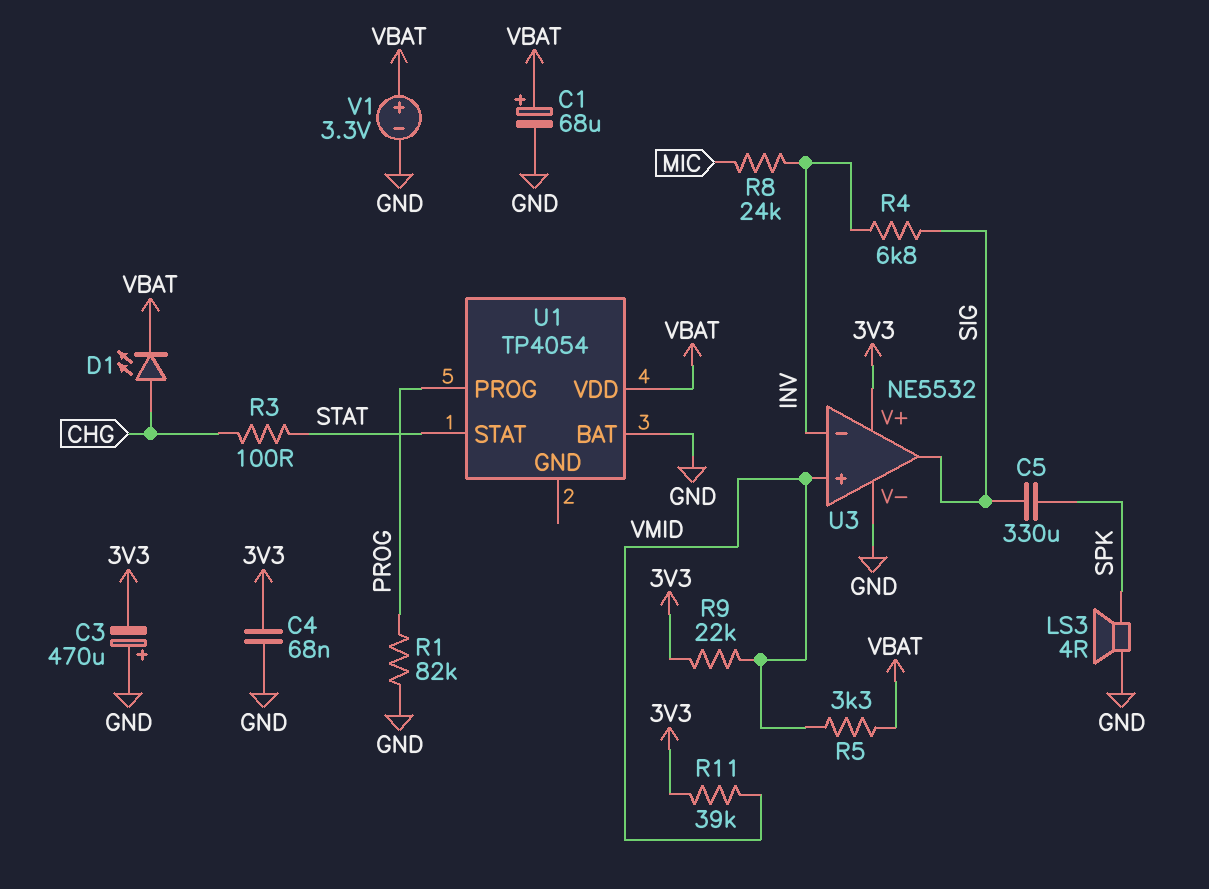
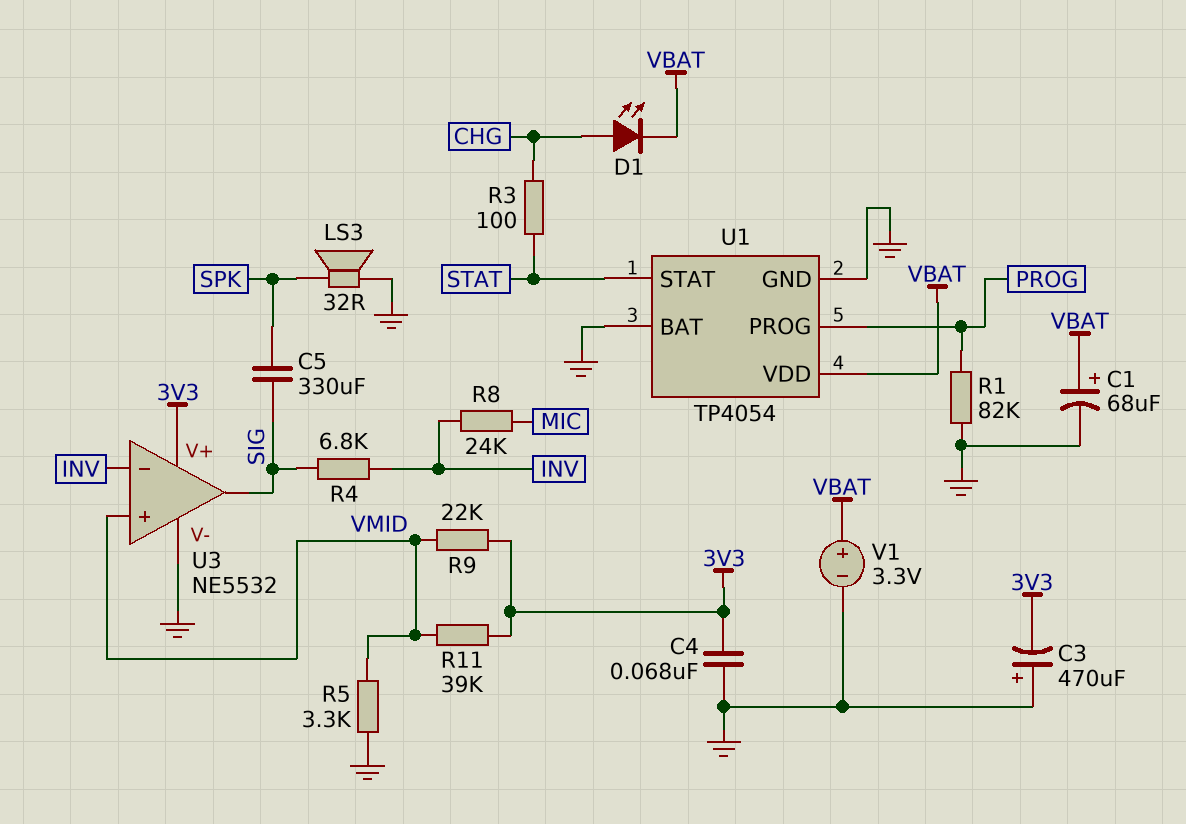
LS3: speaker 4R (GND, SPK) -> speaker 32R (GND, SPK)
R5: 3.3k (VBAT, VMID) -> 3.3k (GND, VMID)
U1 pin GND: none -> GND

